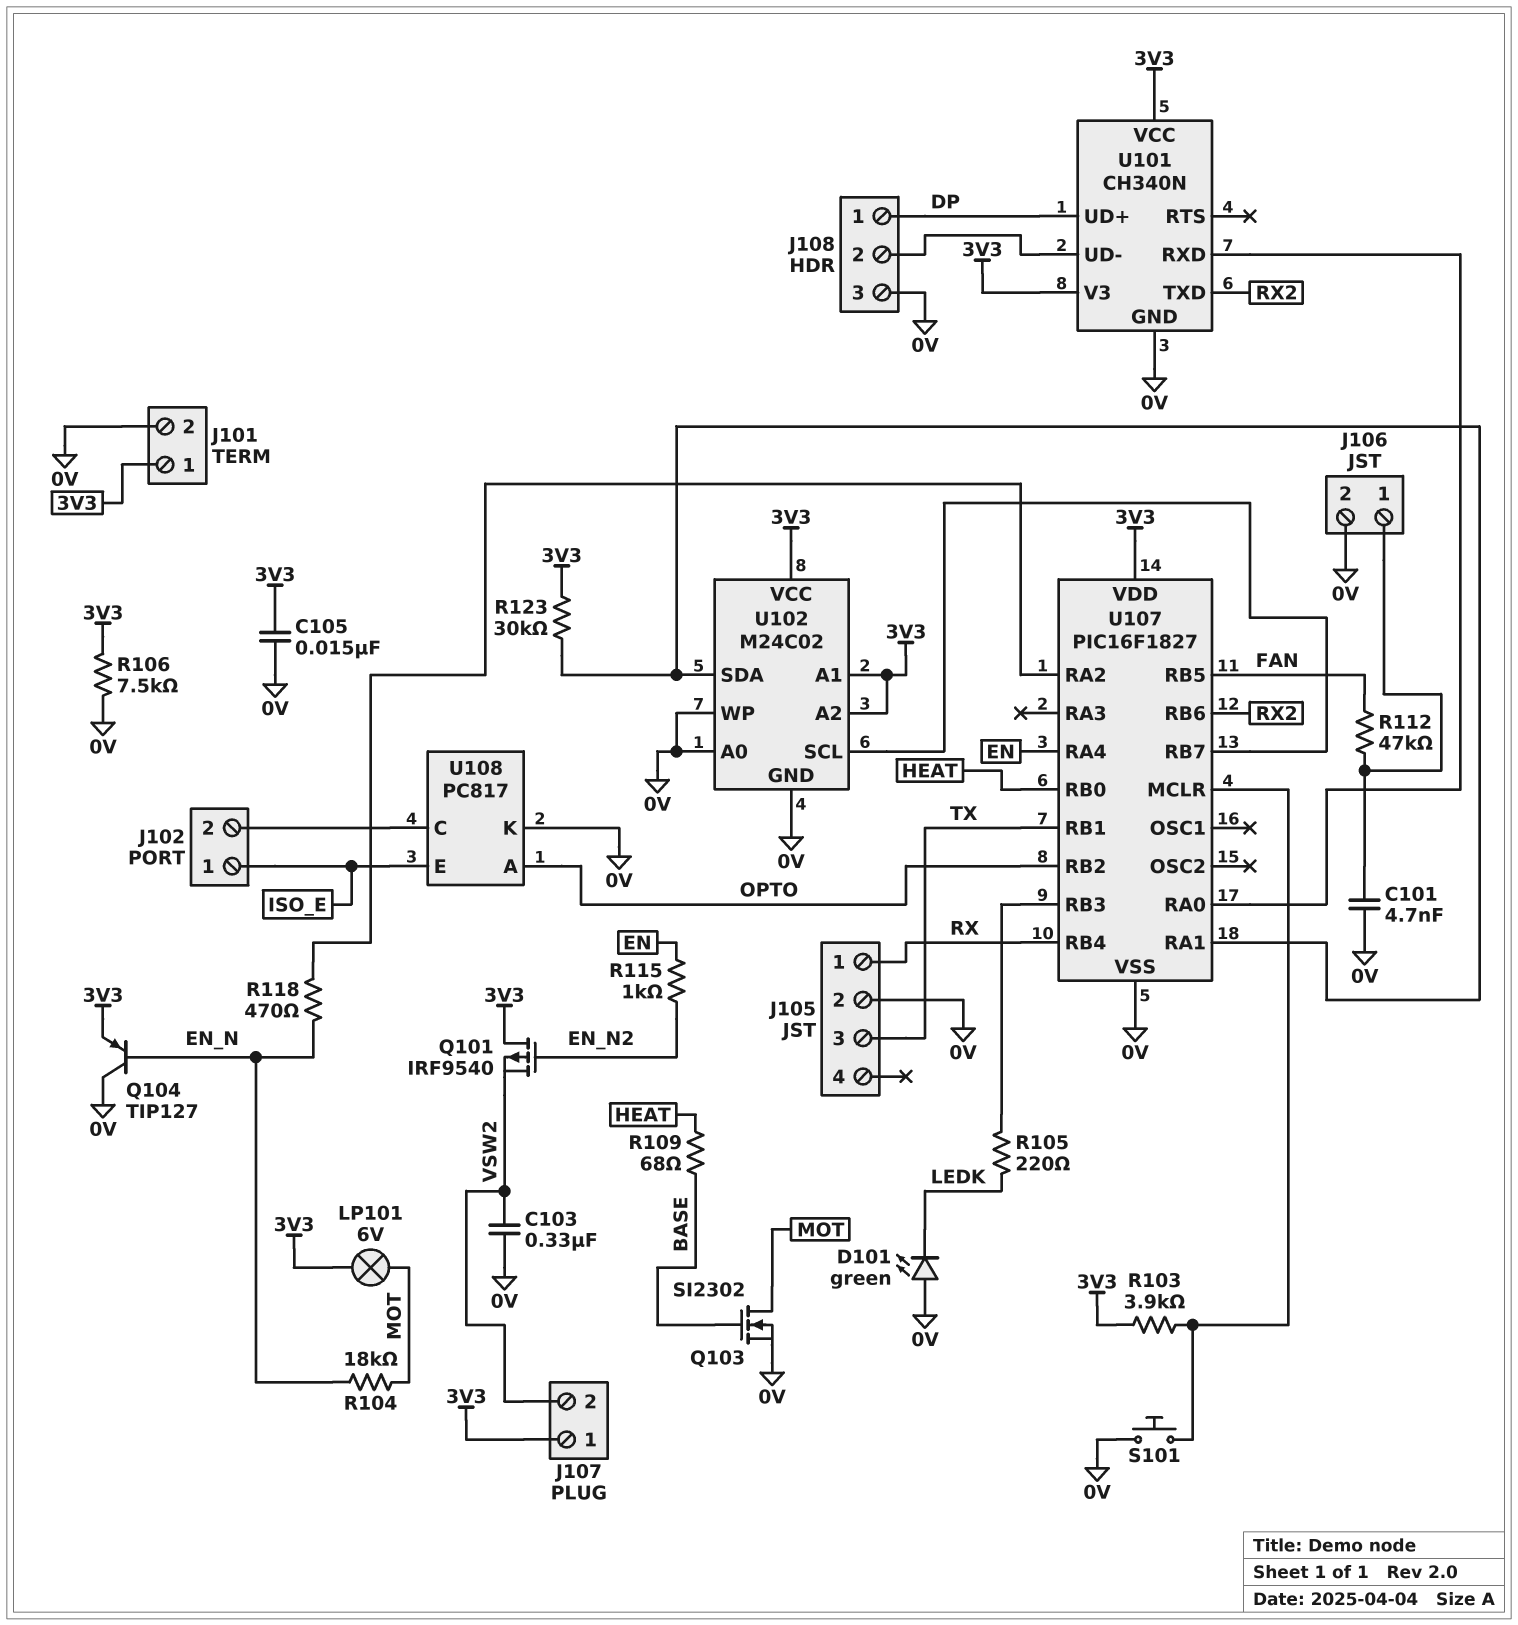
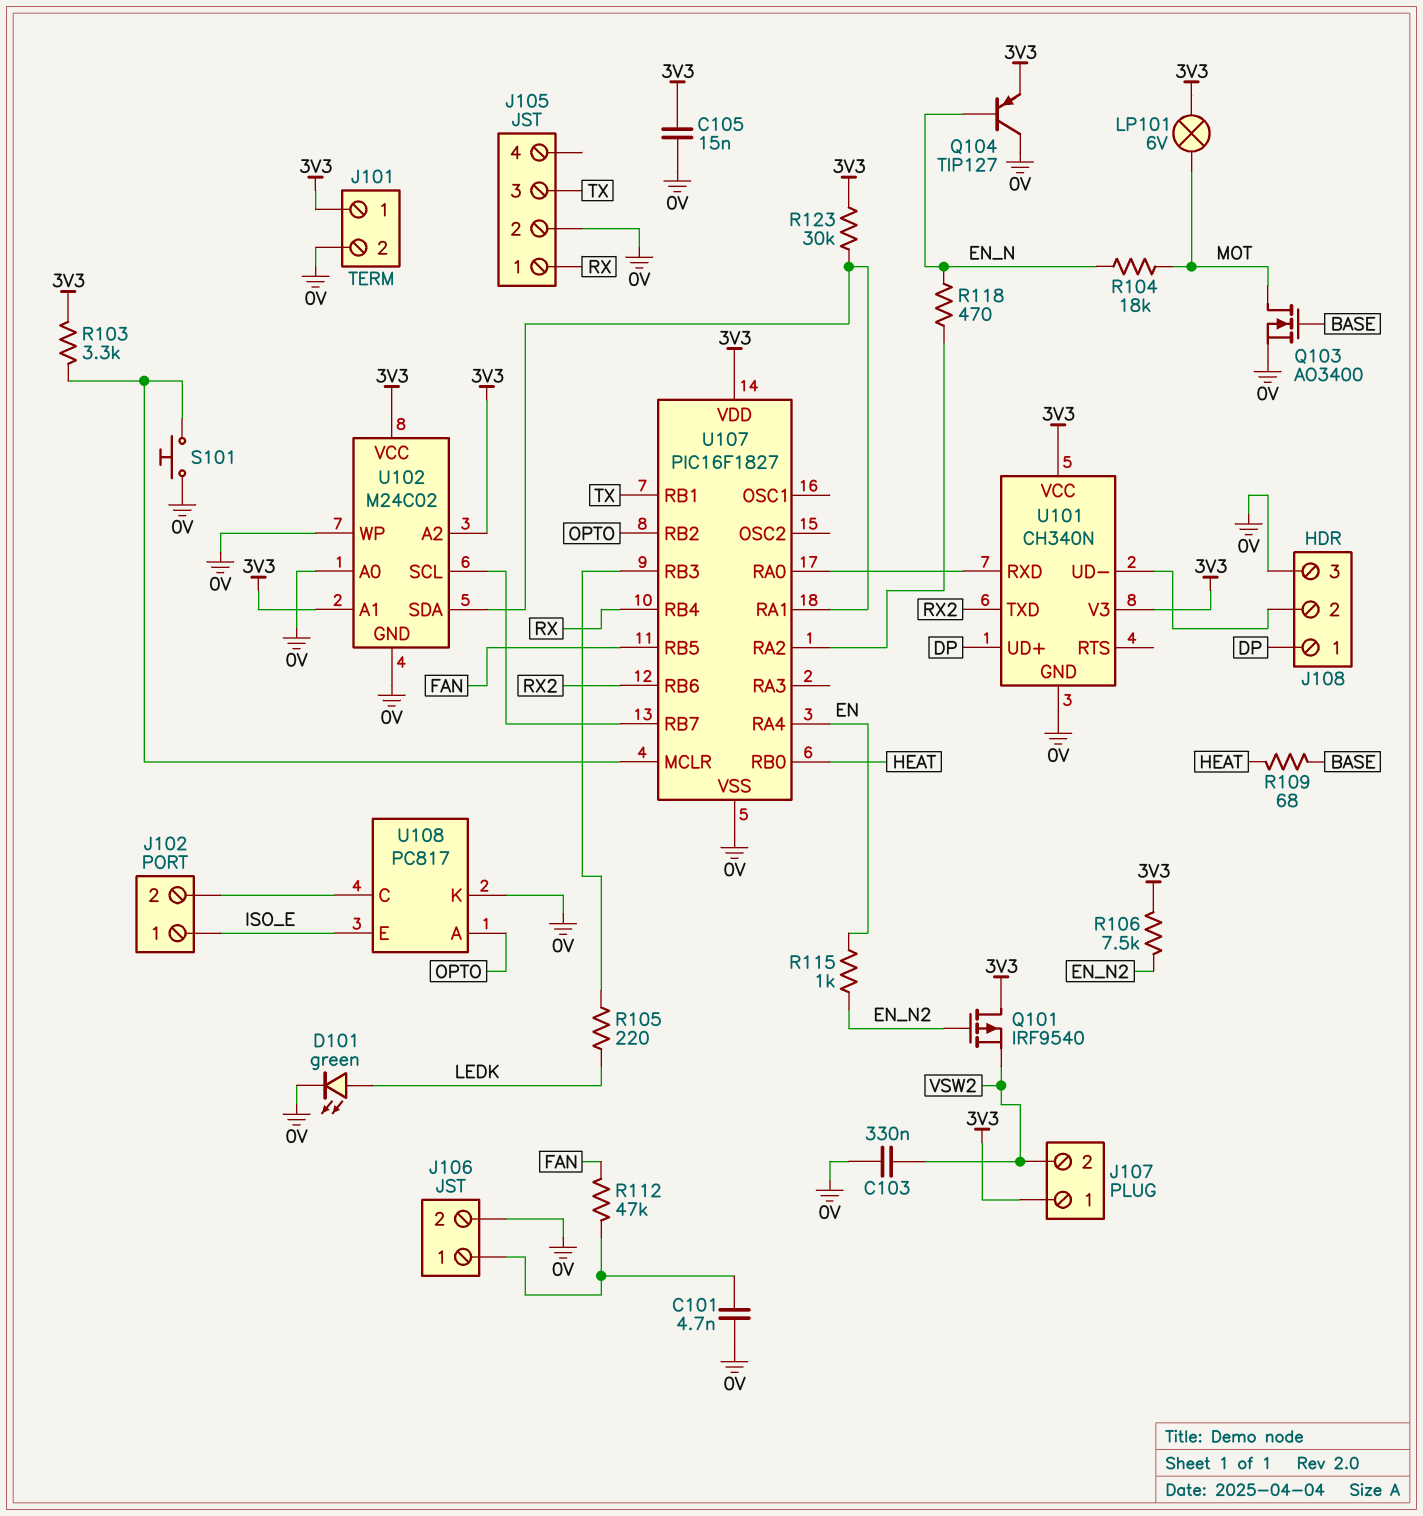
D101: LED green (A 0V, K LEDK) -> LED green (A LEDK, K 0V)
Q103: NMOS SI2302 (G BASE, D MOT, S 0V) -> NMOS AO3400 (G BASE, D MOT, S 0V)
R103: 3.9k (3V3, U107/MCLR) -> 3.3k (3V3, U107/MCLR)
R106: 7.5k (0V, 3V3) -> 7.5k (3V3, EN_N2)

